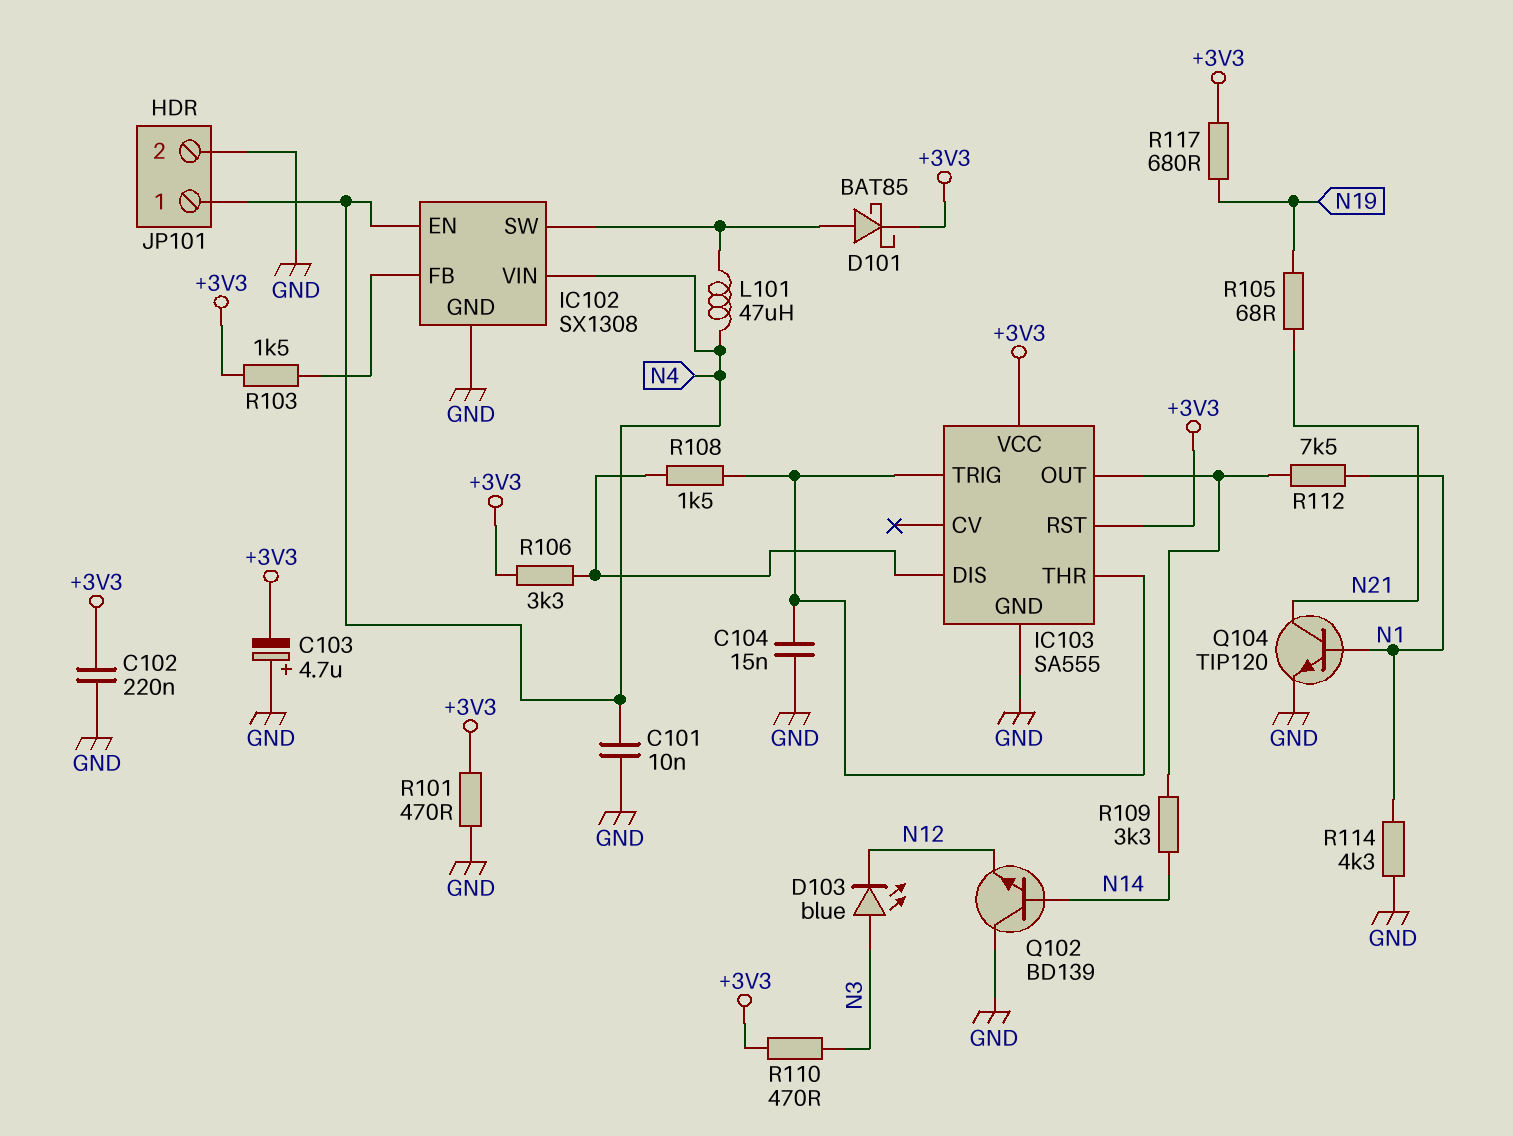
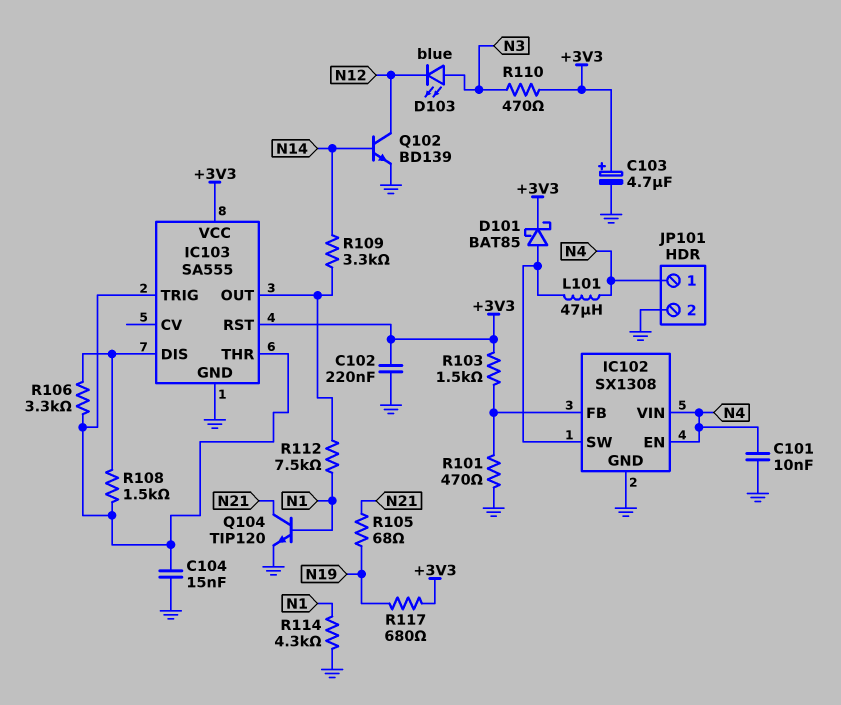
C103: 4.7uF (plus GND, minus +3V3) -> 4.7uF (plus +3V3, minus GND)
Q102: NPN BD139 (B N14, C GND, E N12) -> NPN BD139 (B N14, C N12, E GND)
R101: 470 (+3V3, GND) -> 470 (GND, IC102/FB)
R106: 3.3k (+3V3, IC103/DIS) -> 3.3k (IC103/DIS, IC103/THR)

